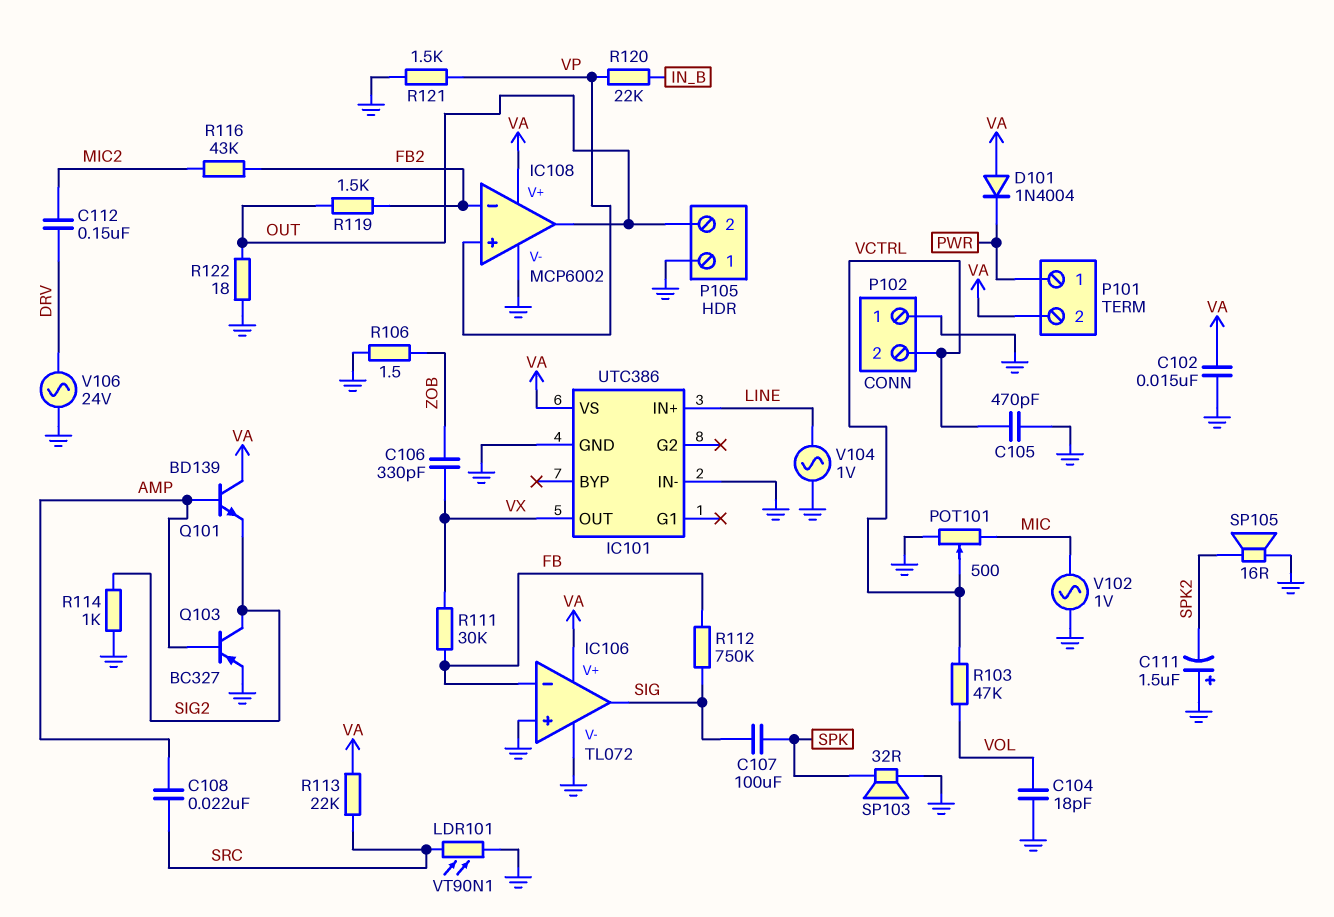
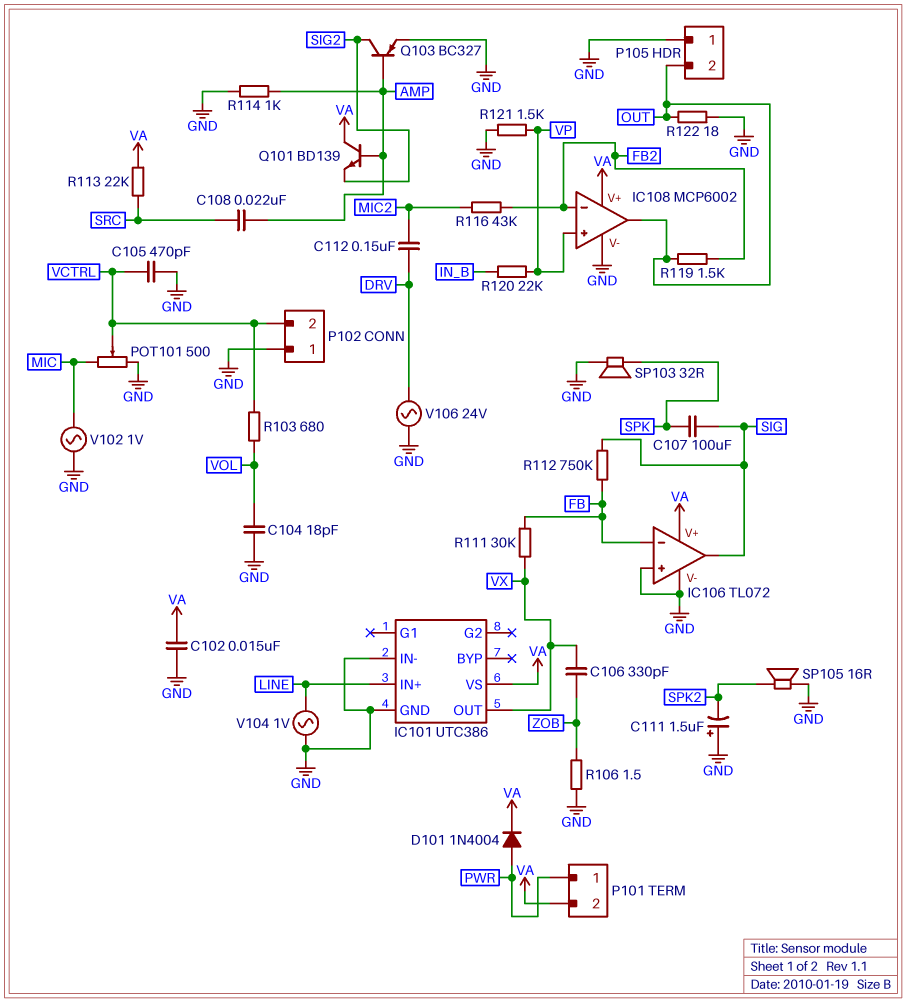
D101: diode 1N4004 (A VA, K PWR) -> diode 1N4004 (A PWR, K VA)
LDR101: VT90N1 (GND, SRC) -> none
R103: 47k (VCTRL, VOL) -> 680 (VCTRL, VOL)
R114: 1k (GND, SIG2) -> 1k (AMP, GND)

